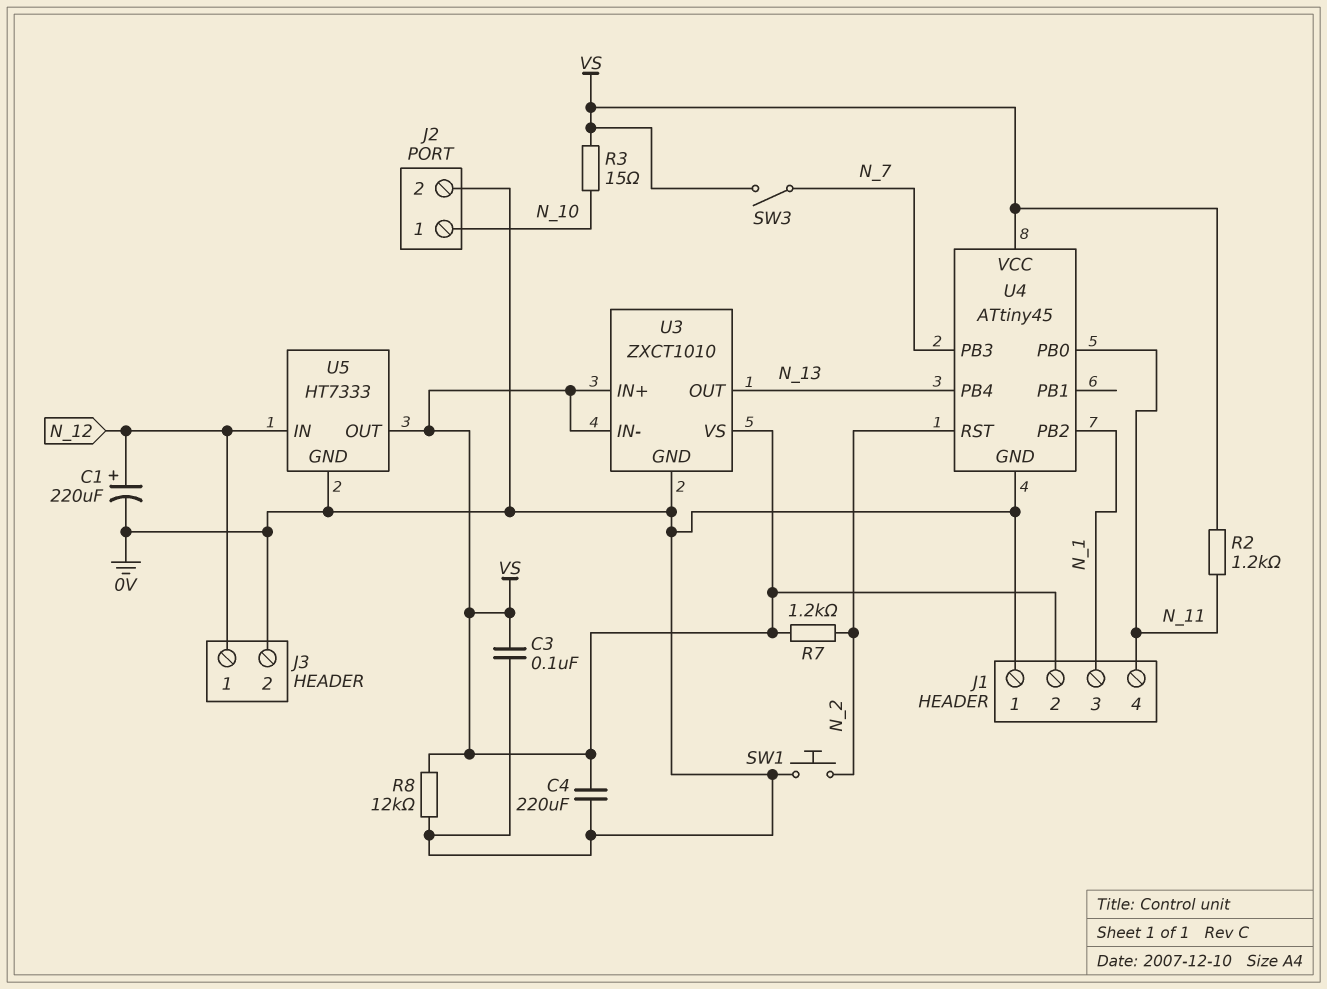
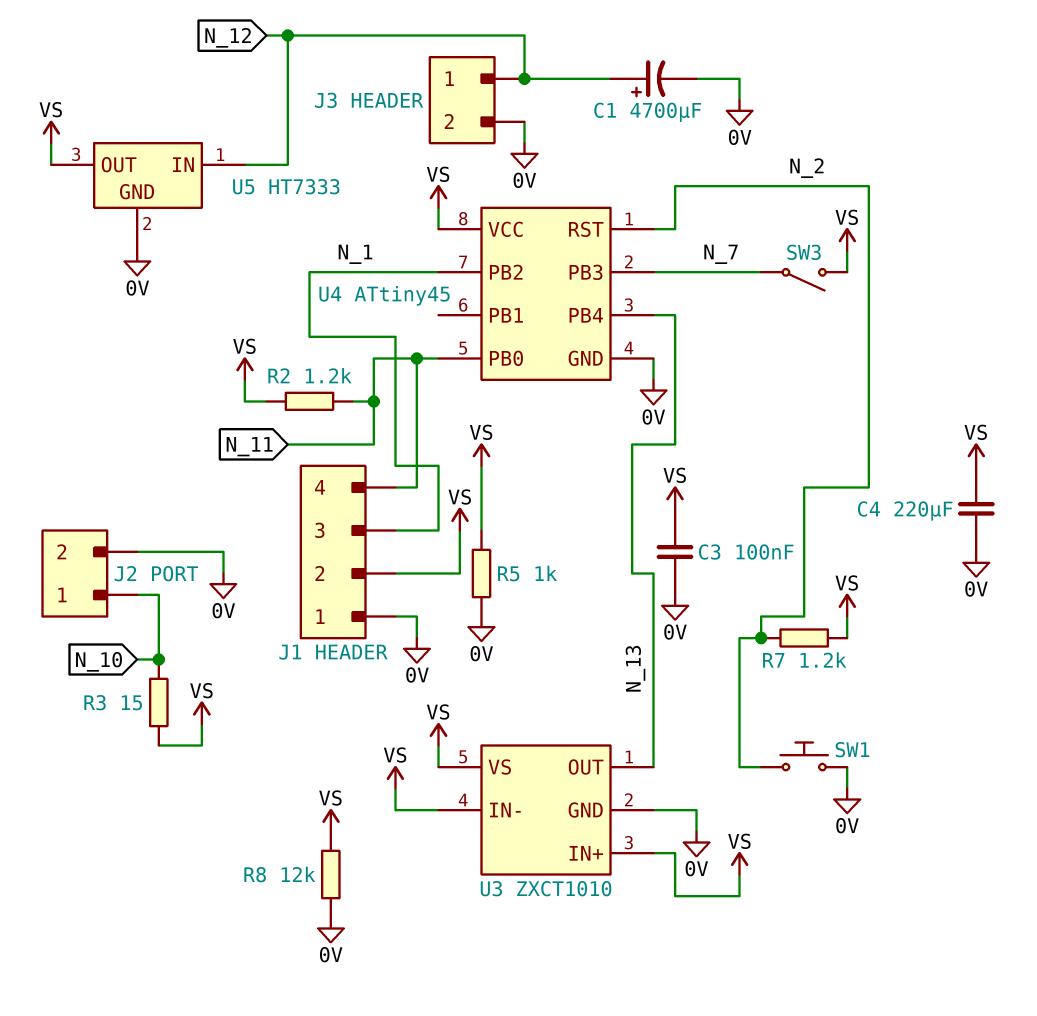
C1: 220uF (plus N_12, minus 0V) -> 4700uF (plus N_12, minus 0V)
R5: none -> 1k (0V, VS)

